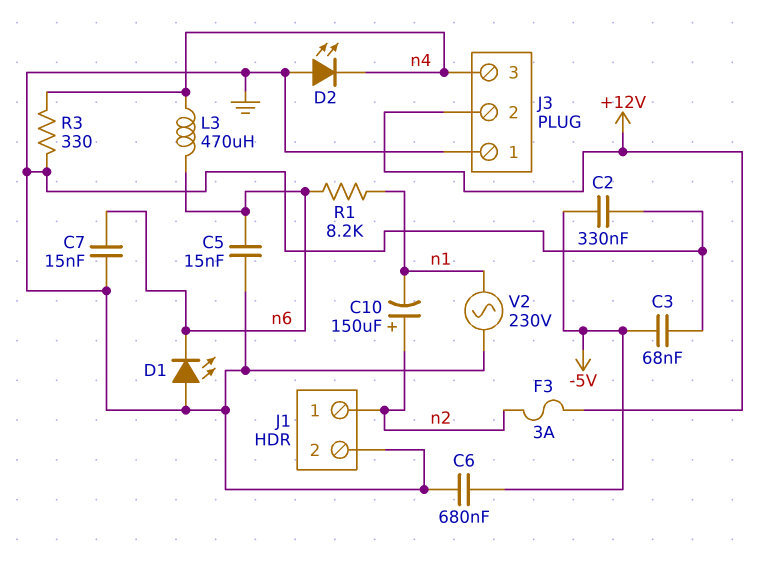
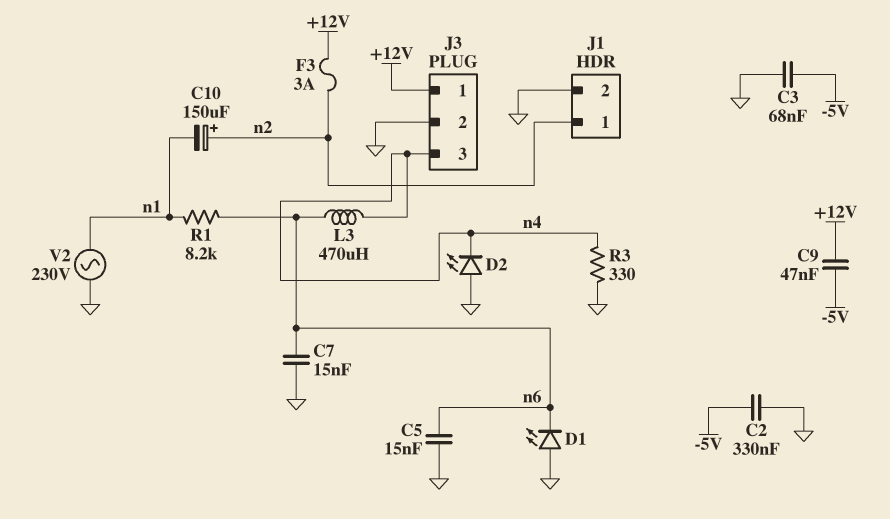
C6: 680nF (-5V, GND) -> none
C9: none -> 47nF (+12V, -5V)
J3 pin 1: GND -> +12V
J3 pin 2: +12V -> GND

